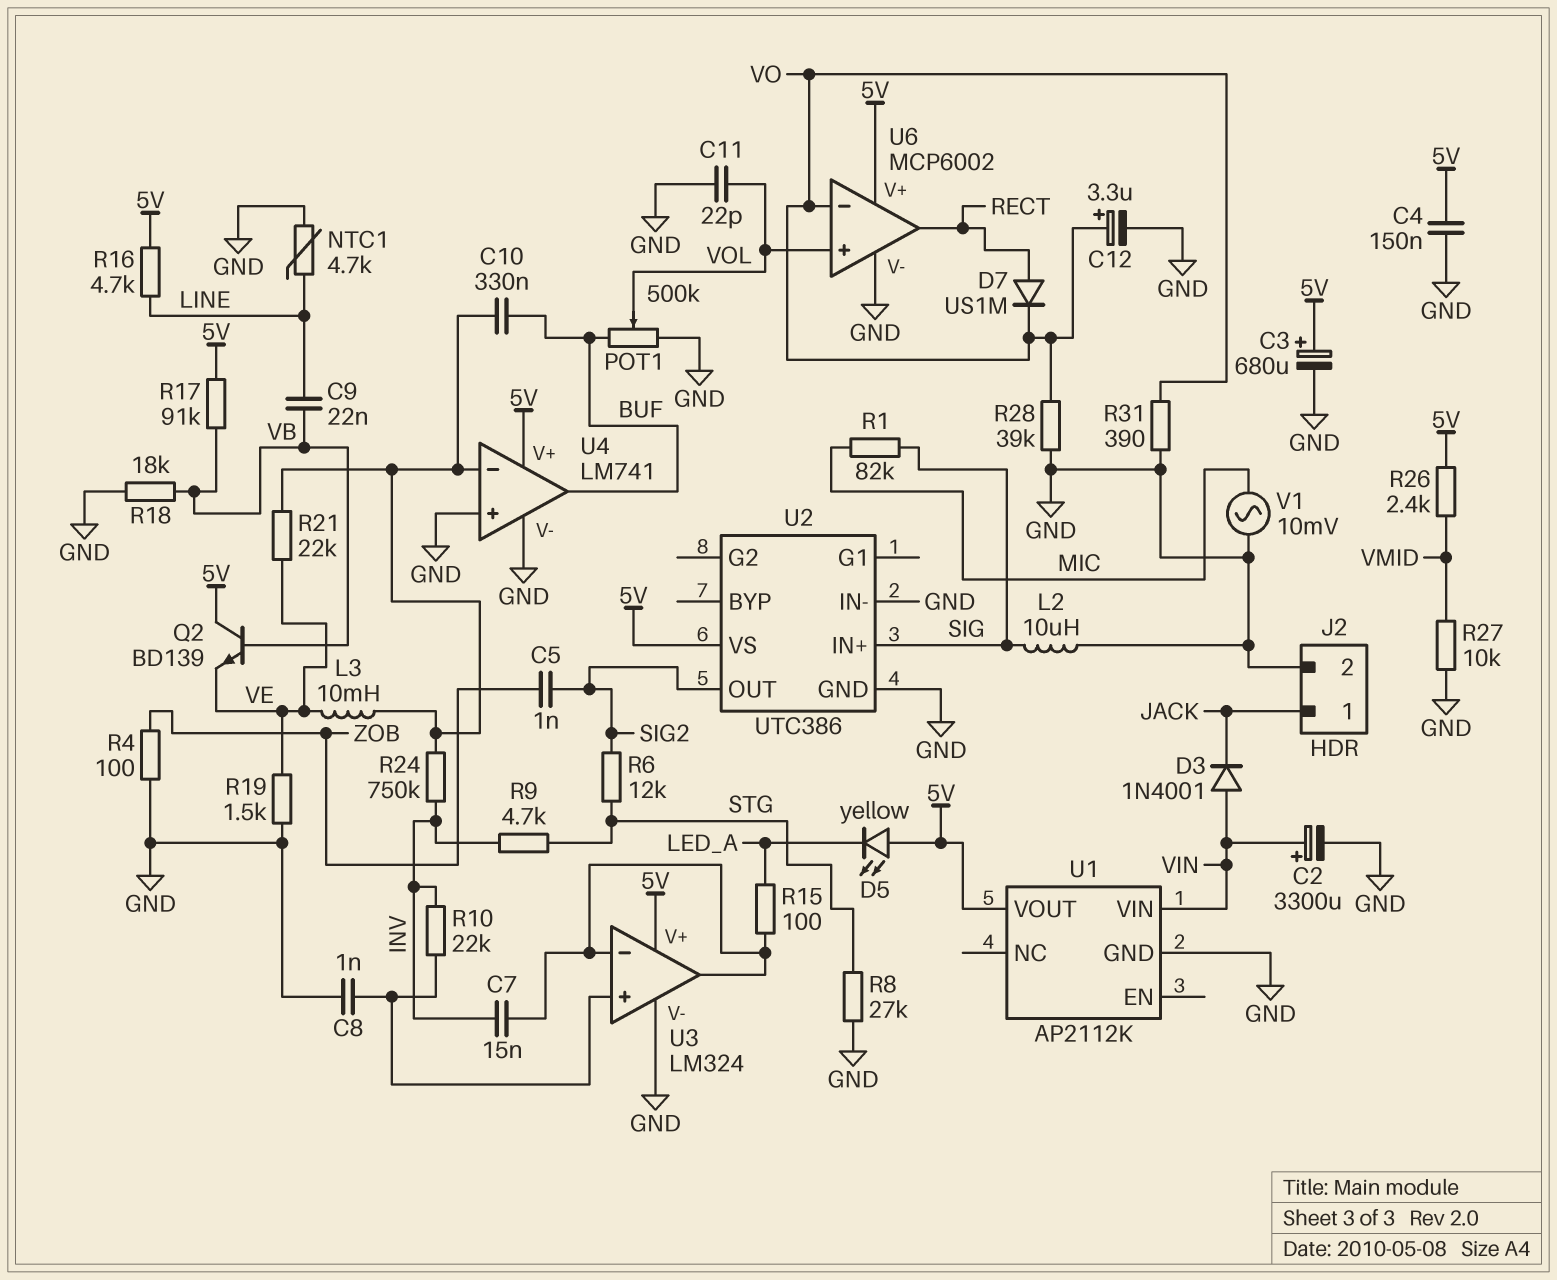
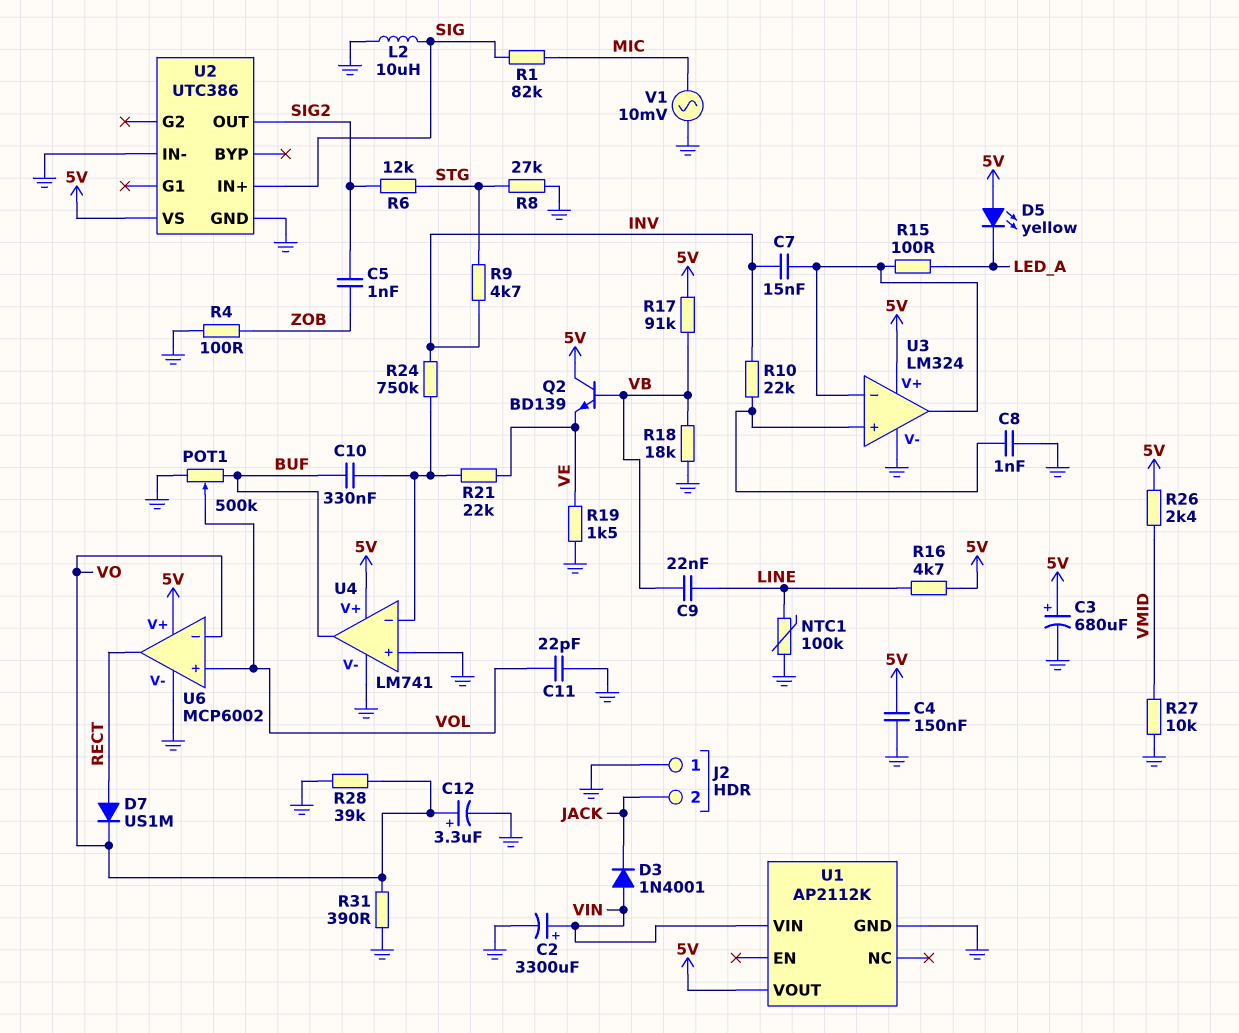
J2 pin 1: JACK -> GND
J2 pin 2: GND -> JACK
L3: 10mH (U4/in-, VE) -> none
NTC1: 4.7k (GND, LINE) -> 100k (GND, LINE)

